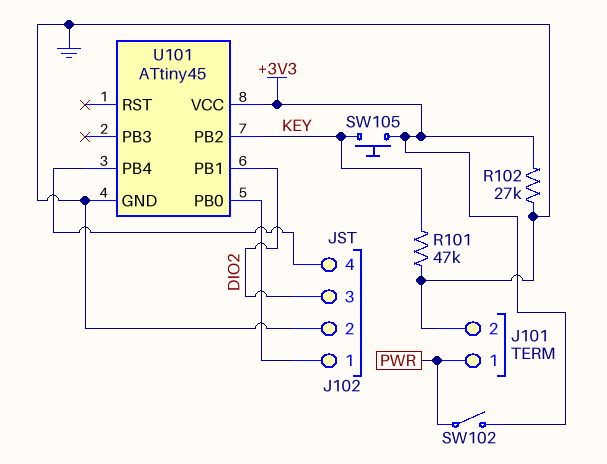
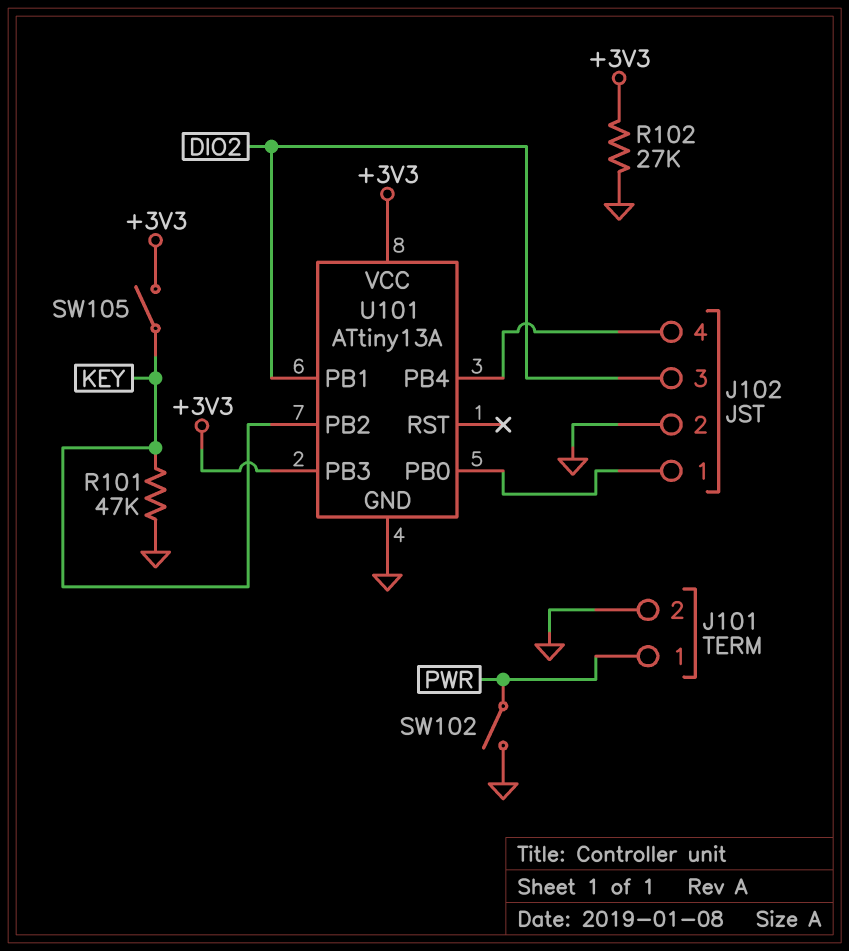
SW102: switch (+3V3, PWR) -> switch (GND, PWR)
SW105: button (+3V3, KEY) -> switch (+3V3, KEY)
U101: ATtiny45 -> ATtiny13A
U101 pin PB3: none -> +3V3

